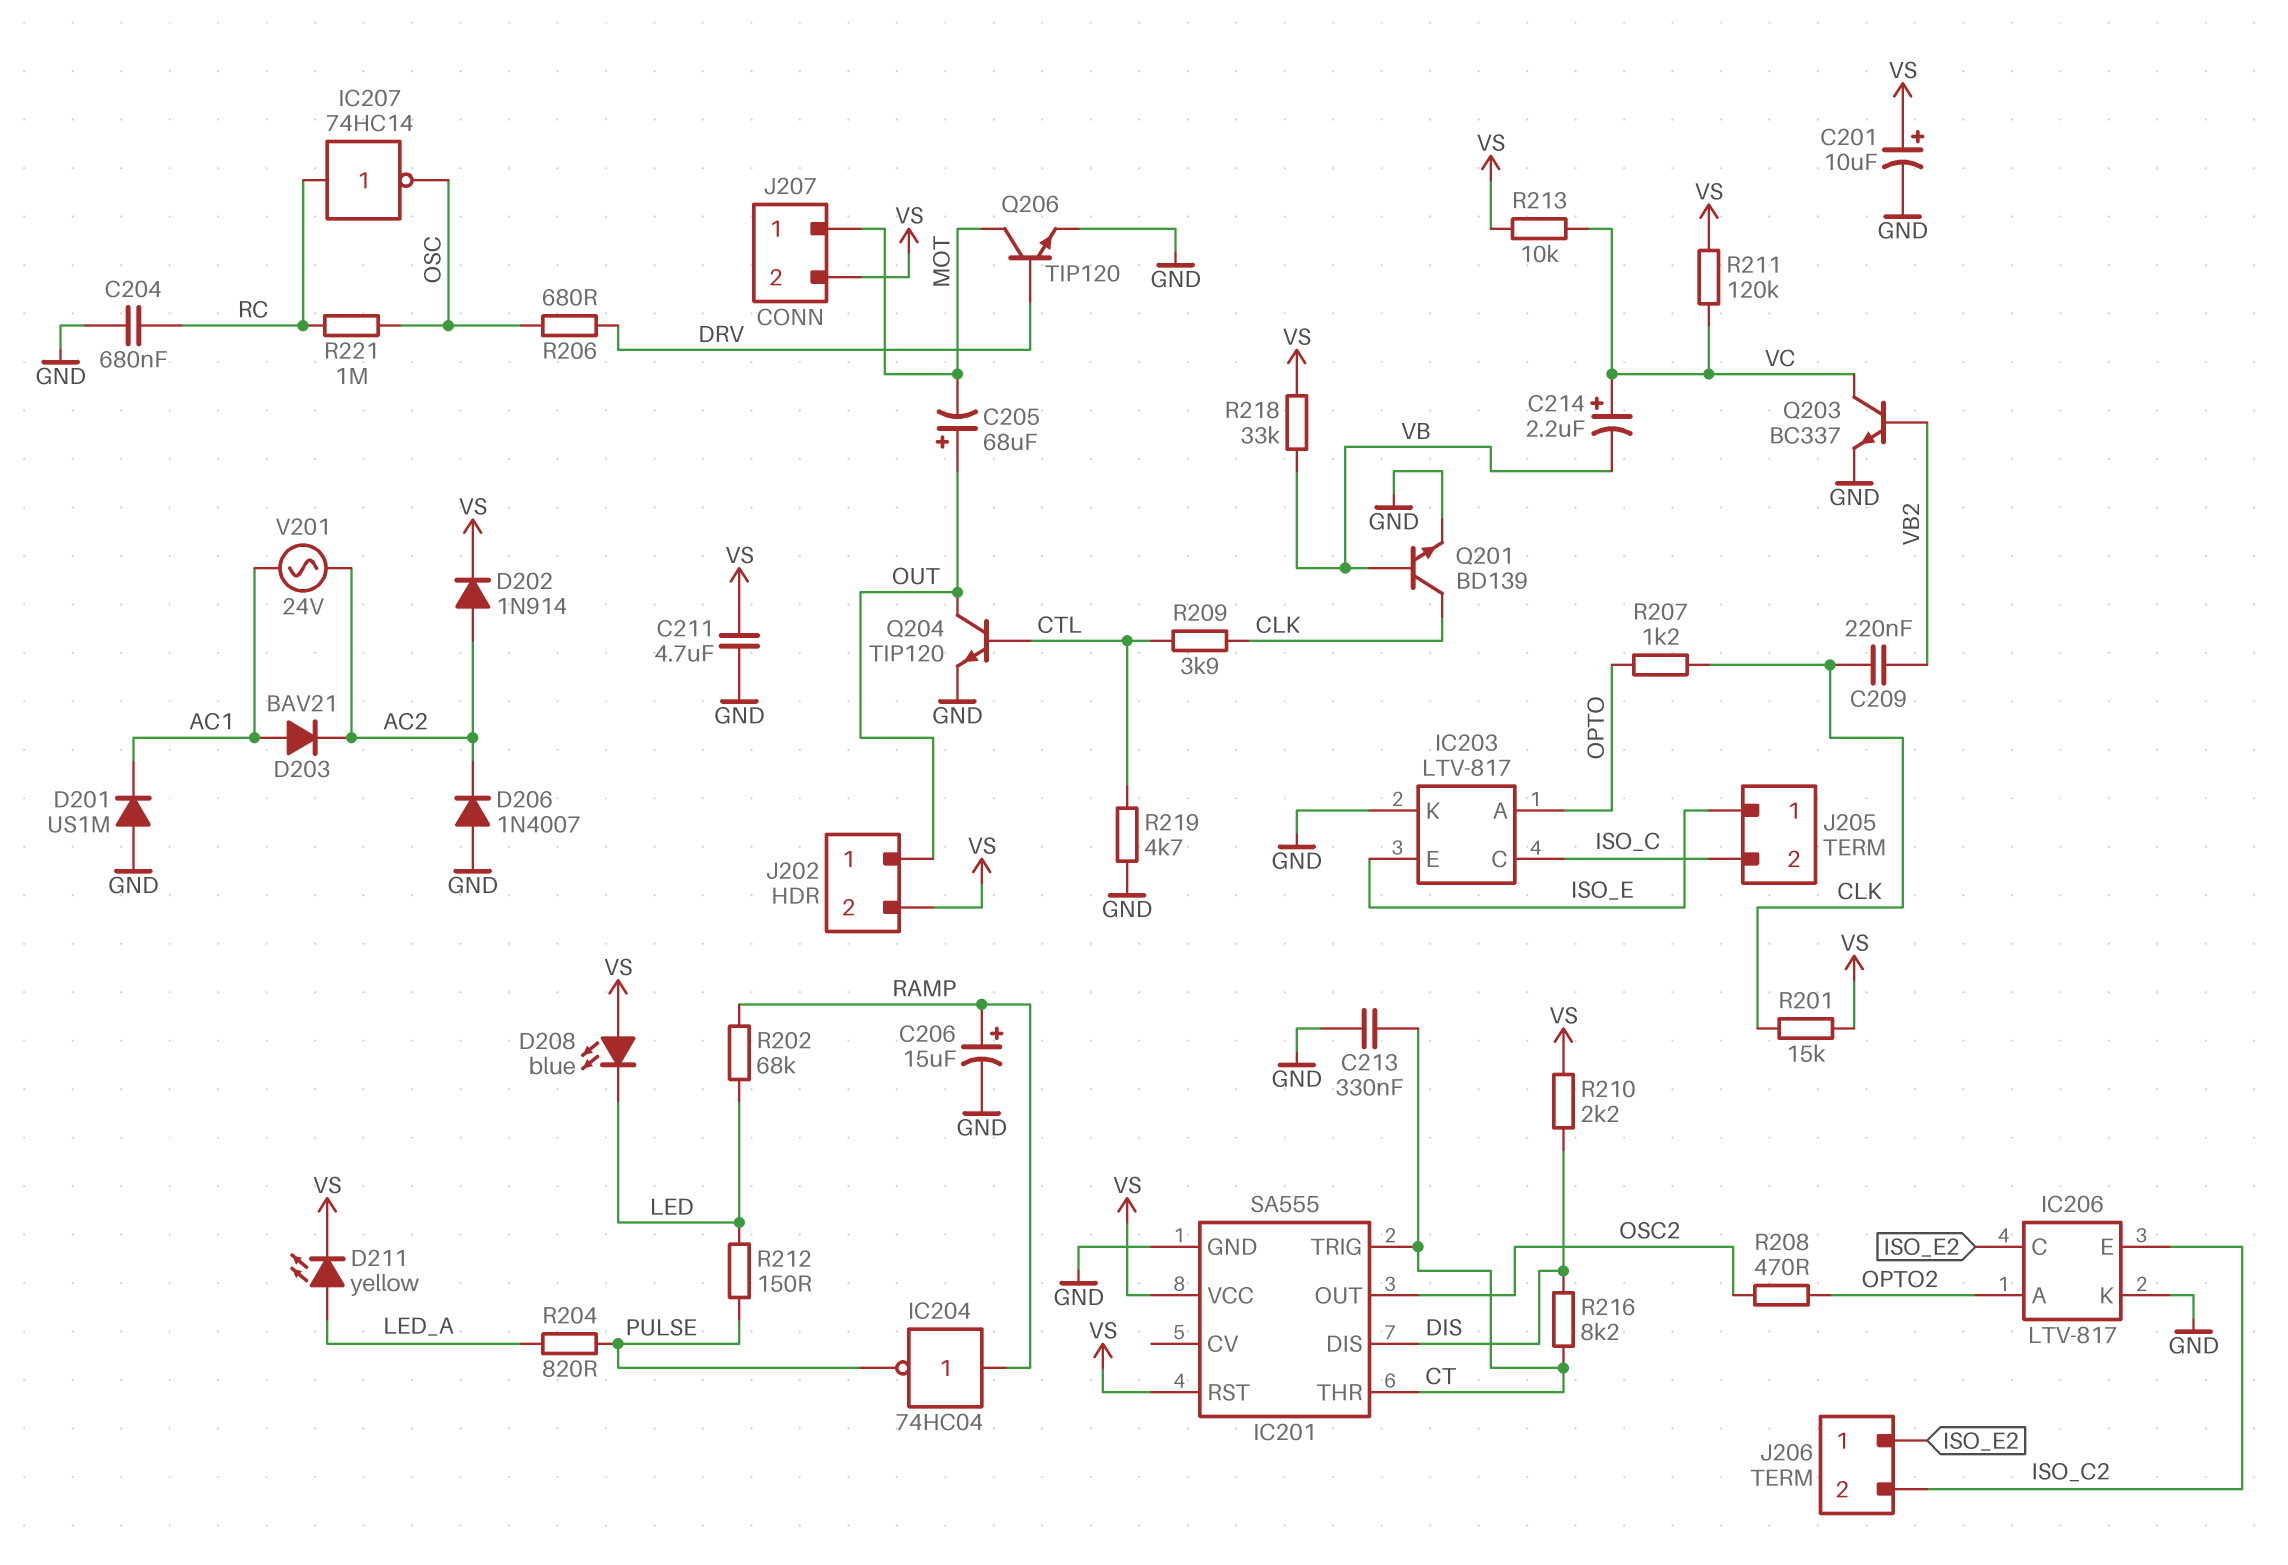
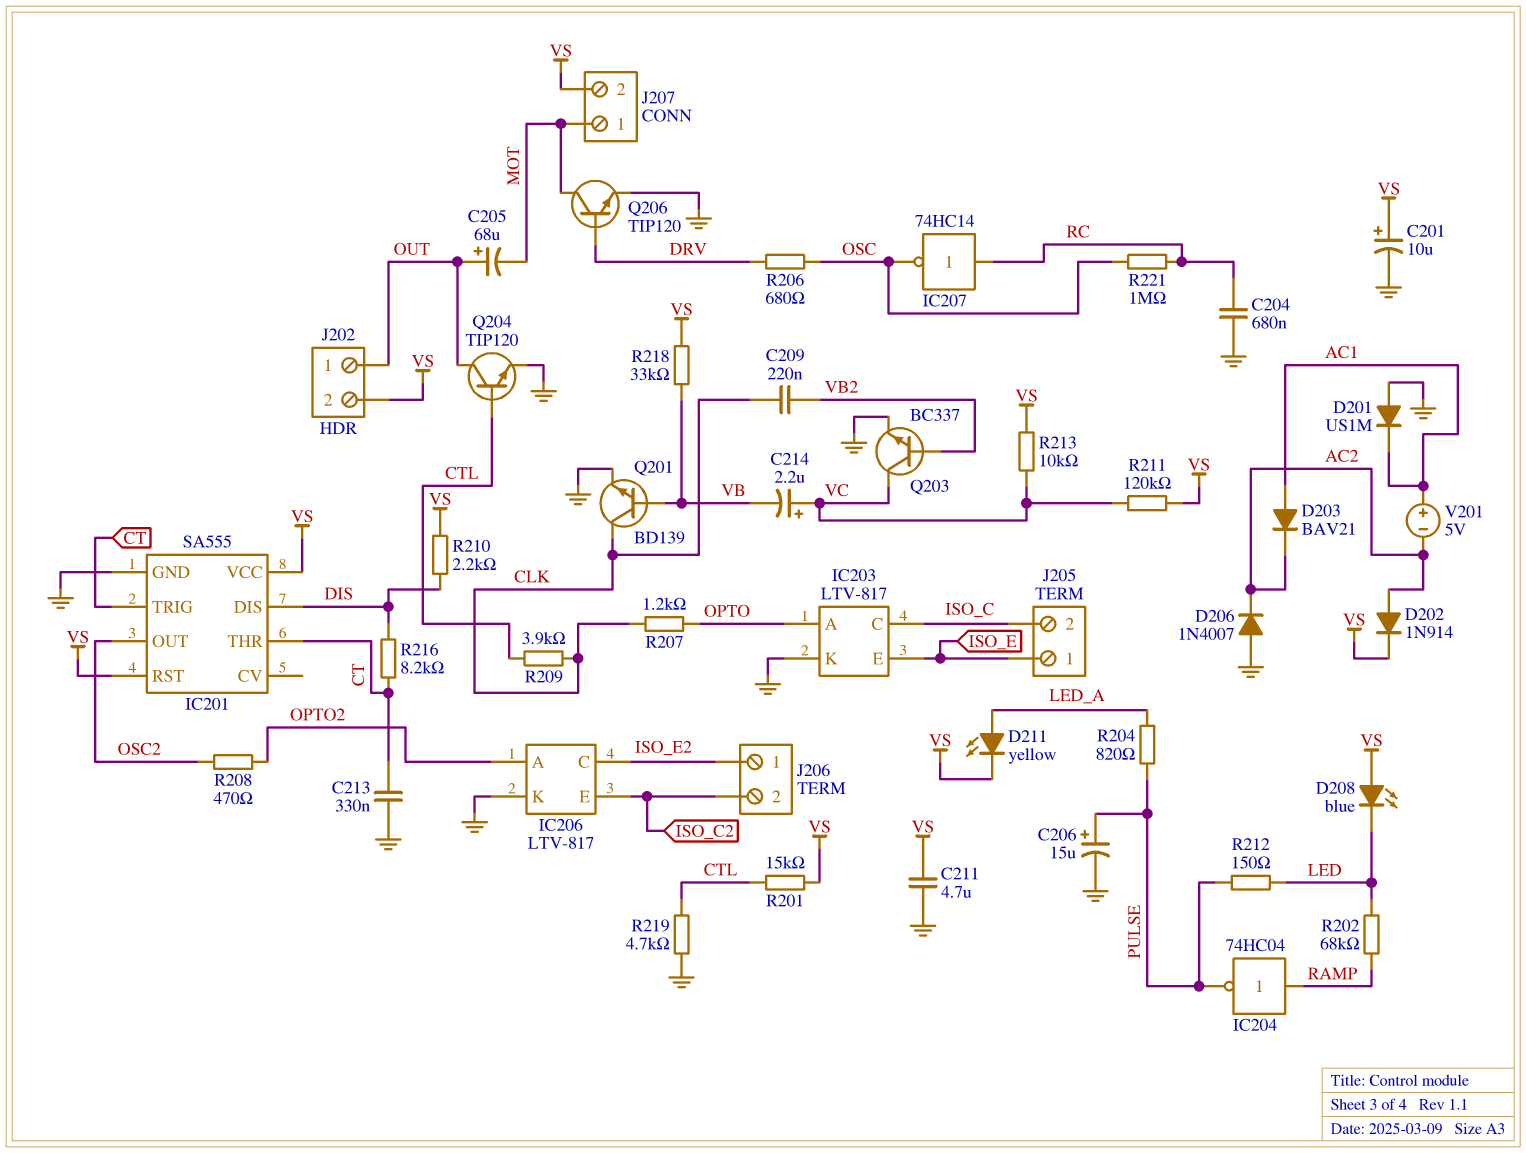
C206: 15uF (plus RAMP, minus GND) -> 15uF (plus PULSE, minus GND)
R201: 15k (CLK, VS) -> 15k (CTL, VS)
V201: AC 24V (AC1, AC2) -> 5V (plus AC1, minus AC2)

